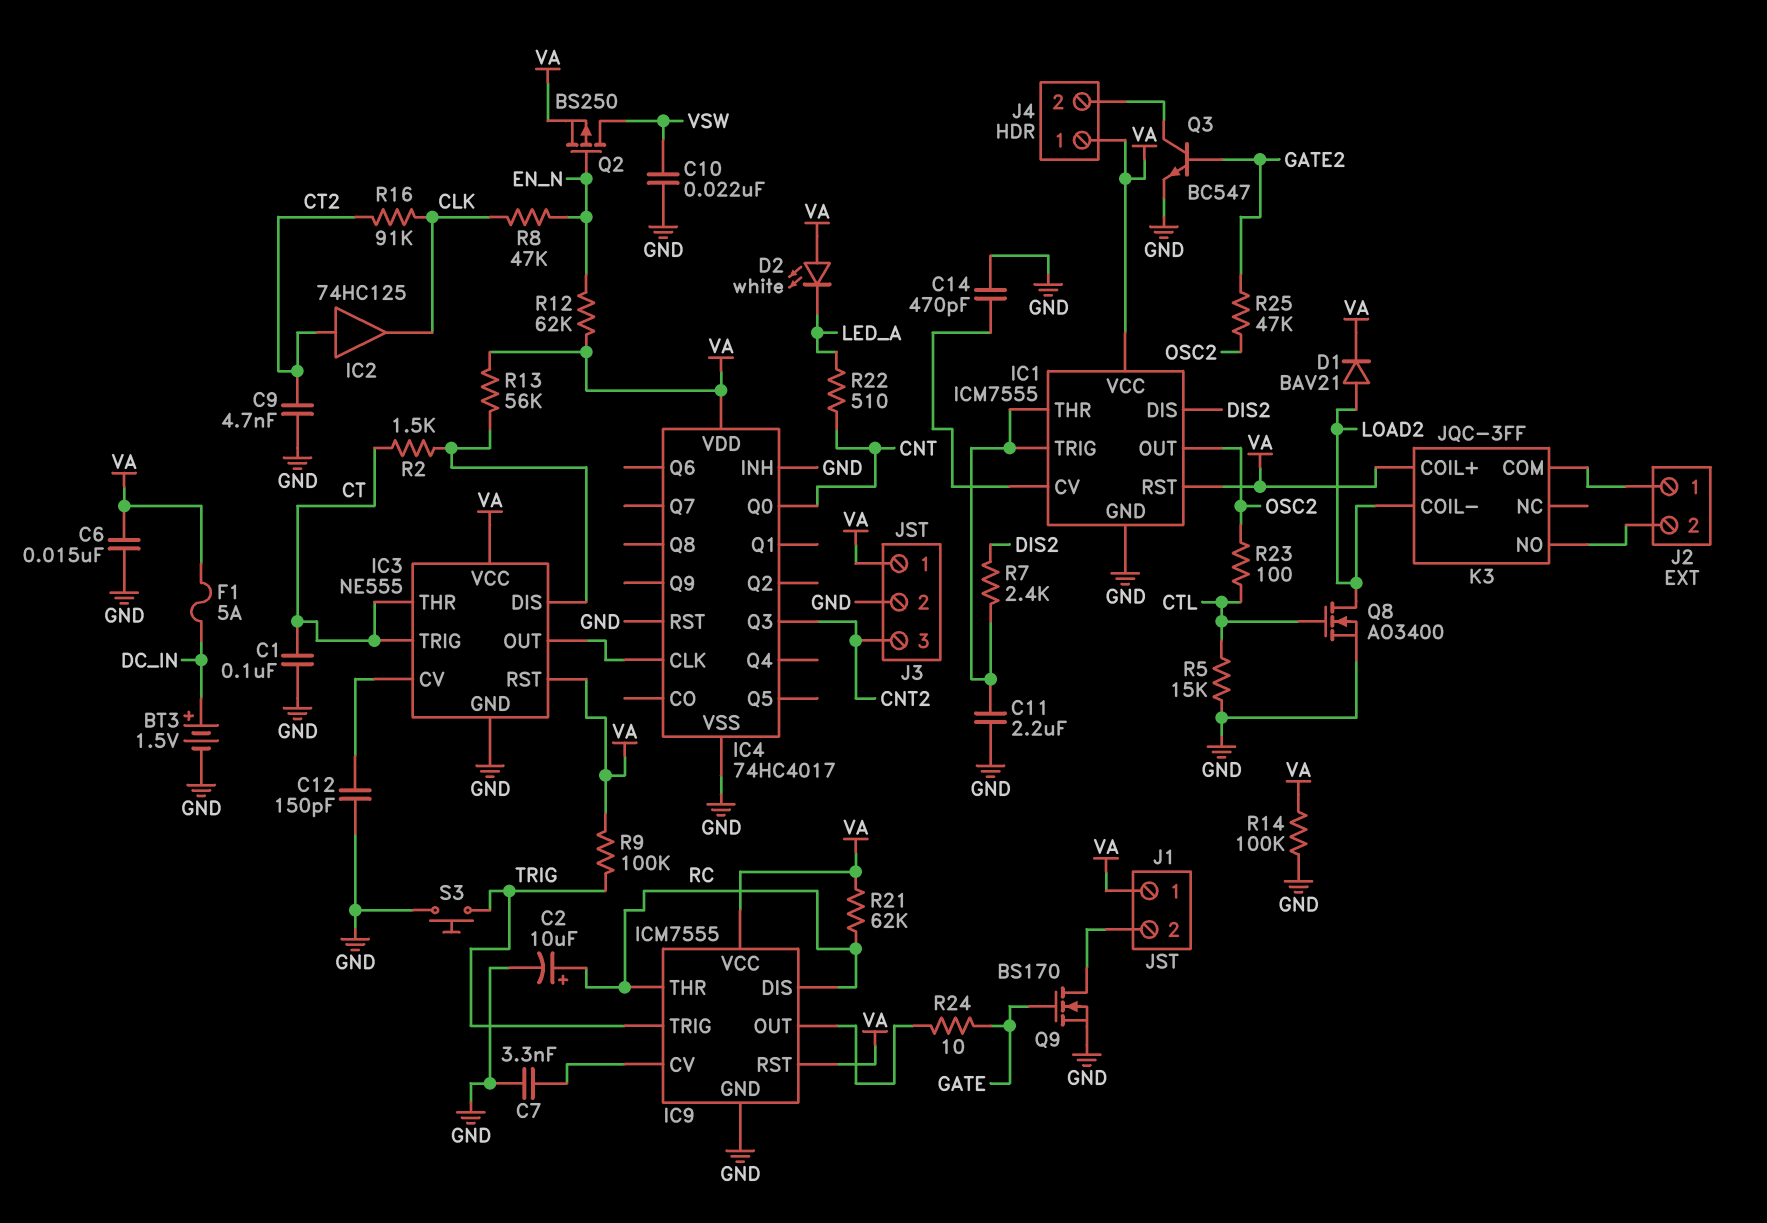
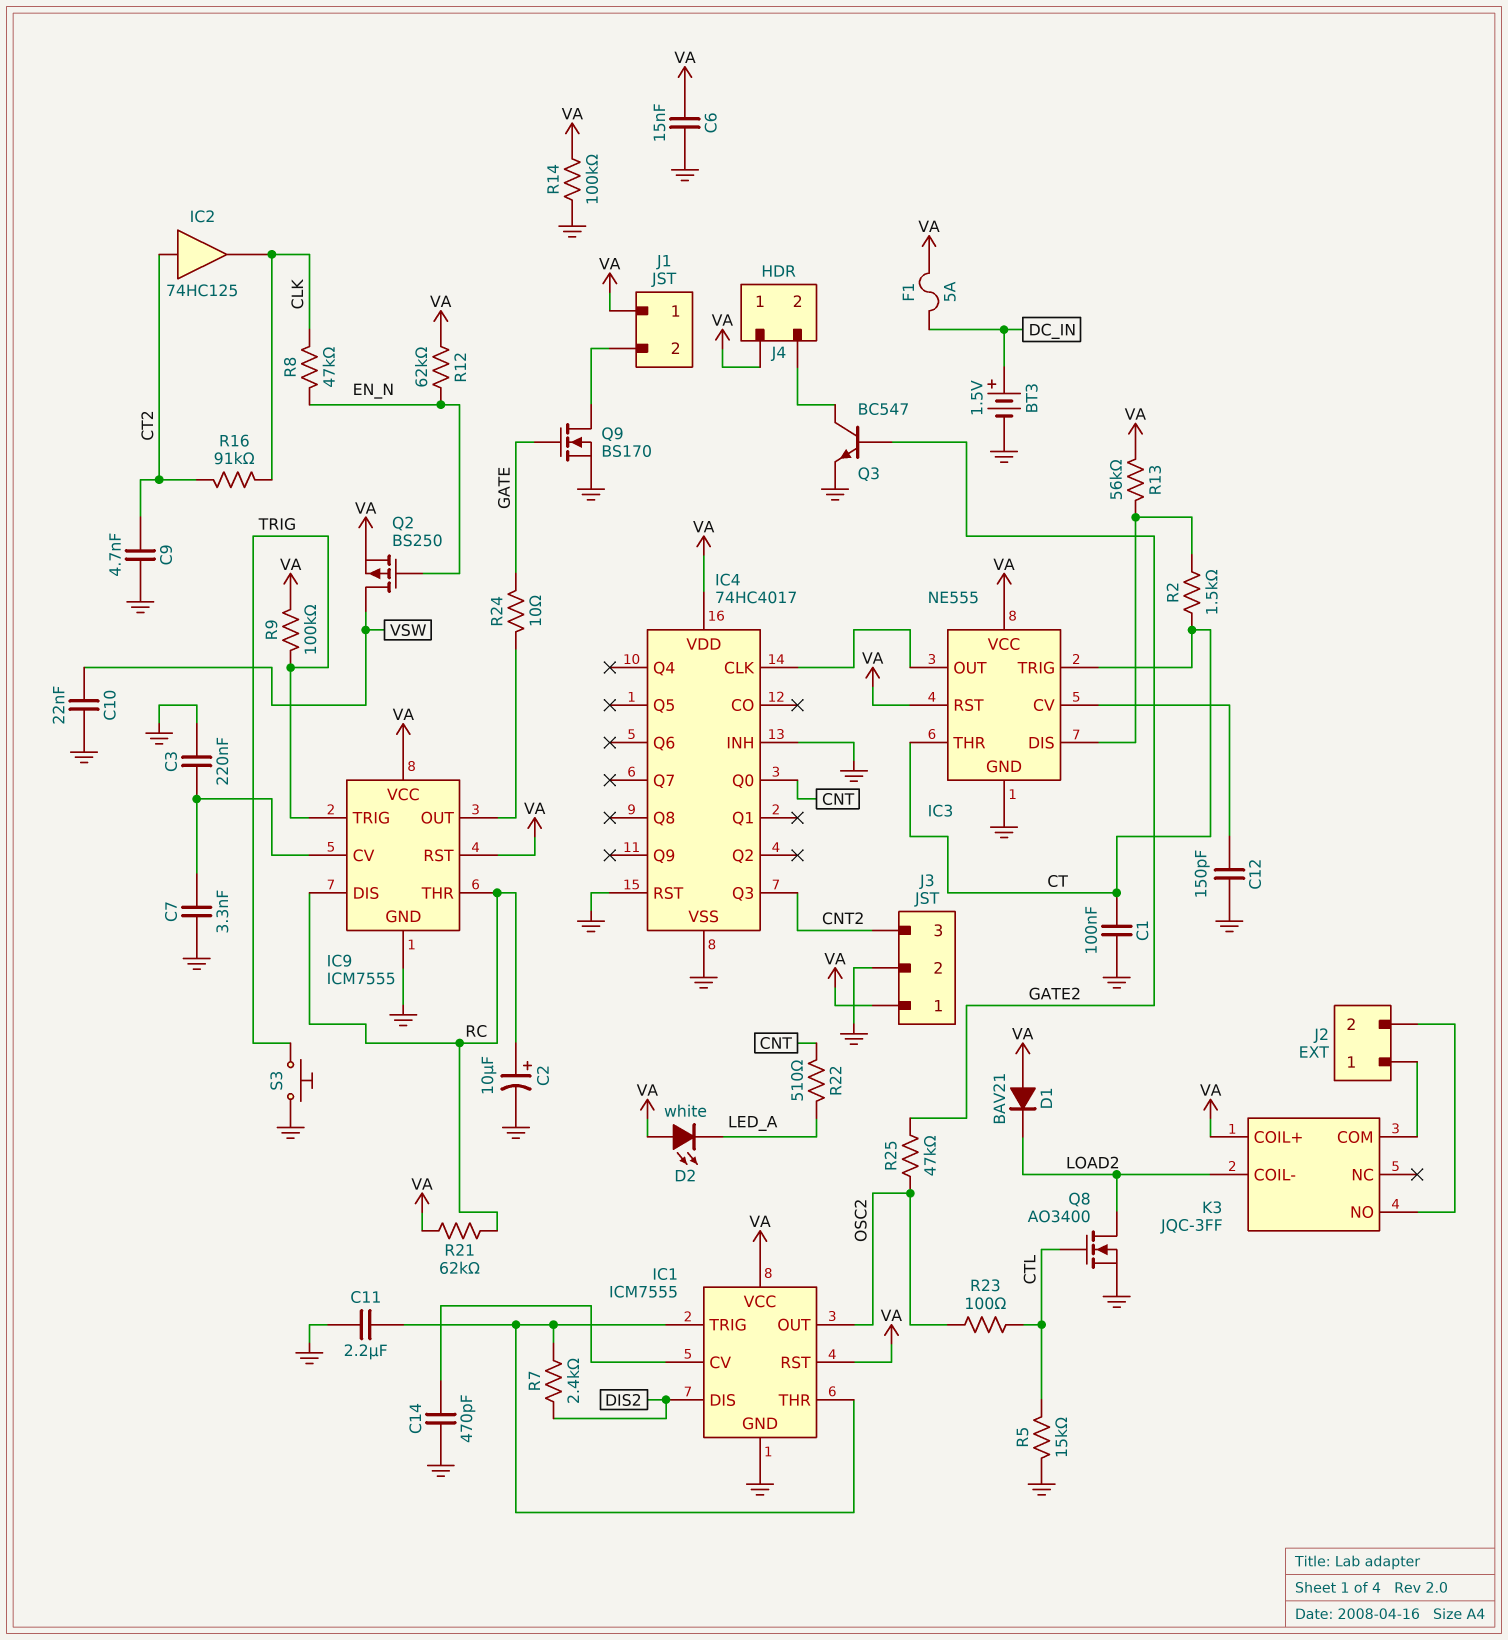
C3: none -> 220nF (GND, IC9/CV)
D1: diode BAV21 (A LOAD2, K VA) -> diode BAV21 (A VA, K LOAD2)

